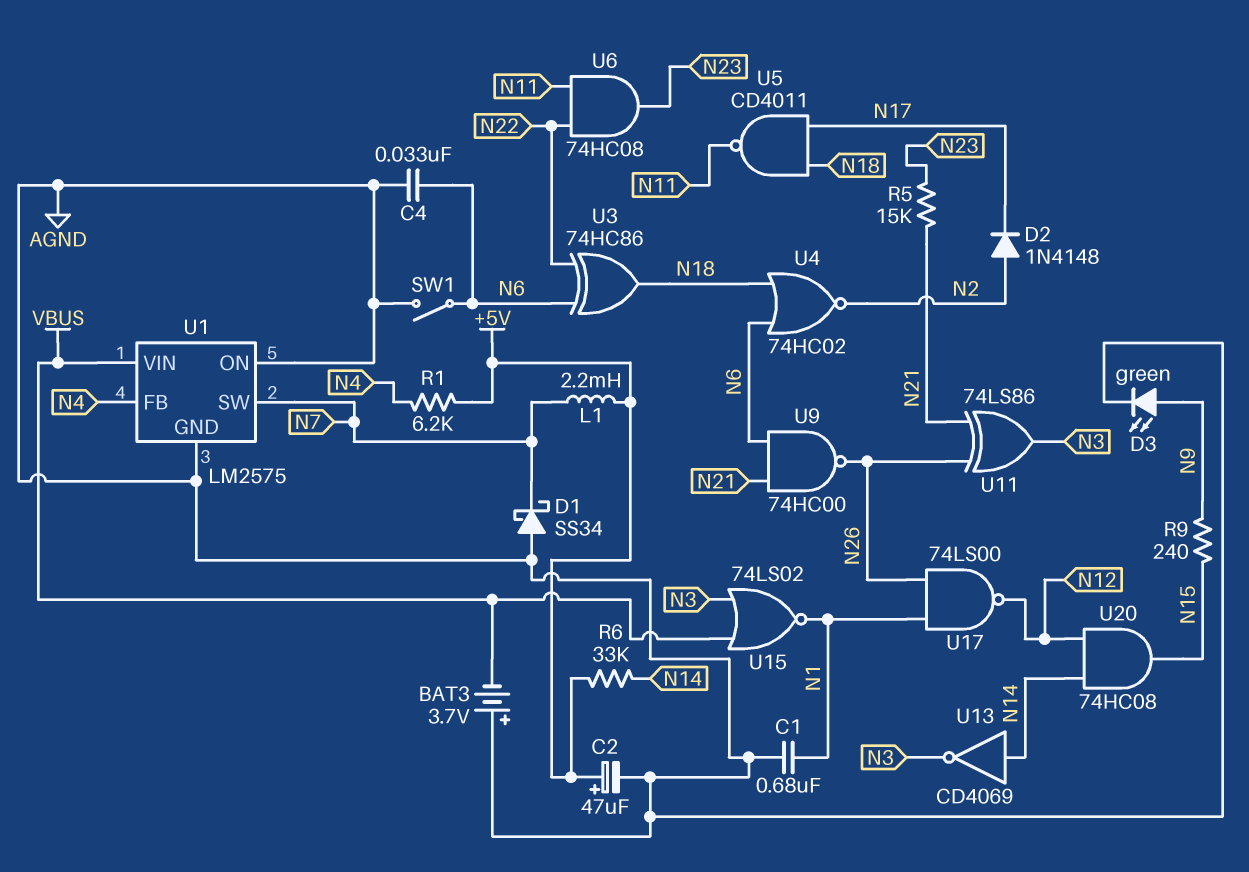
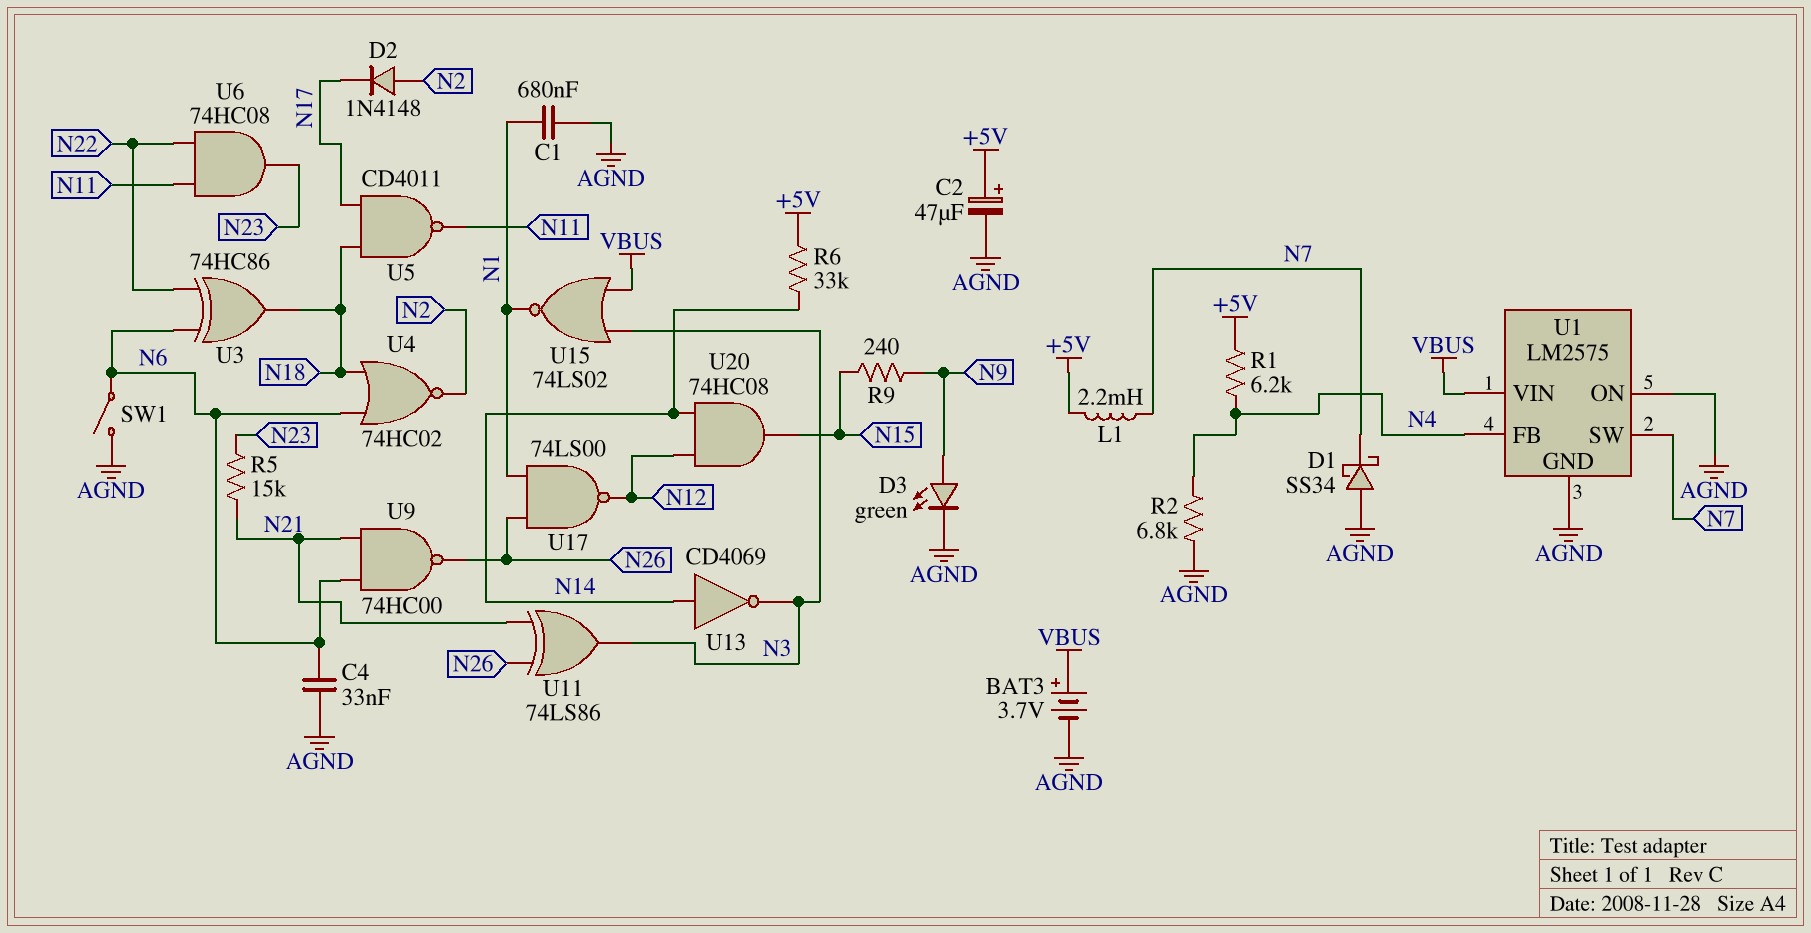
BAT3: 3.7V (plus AGND, minus VBUS) -> 3.7V (plus VBUS, minus AGND)
R2: none -> 6.8k (AGND, N4)

